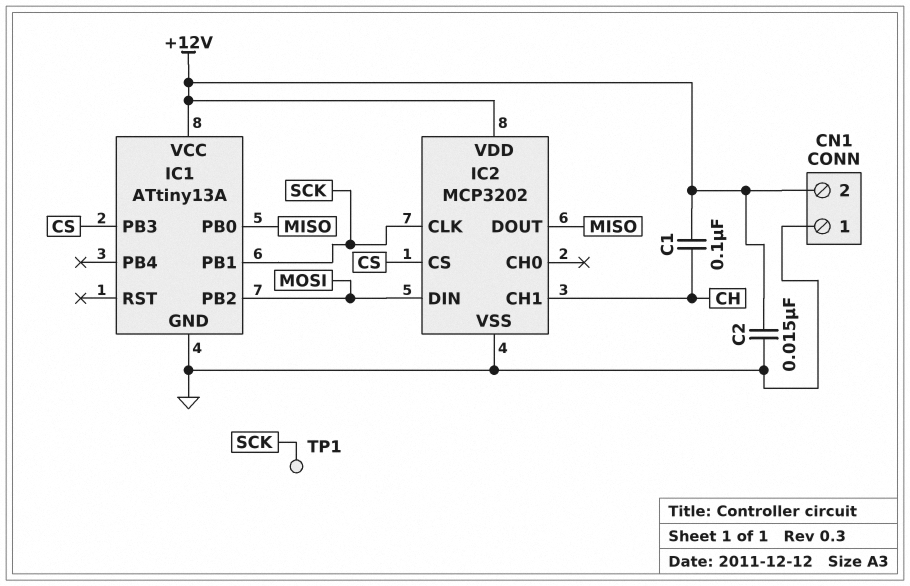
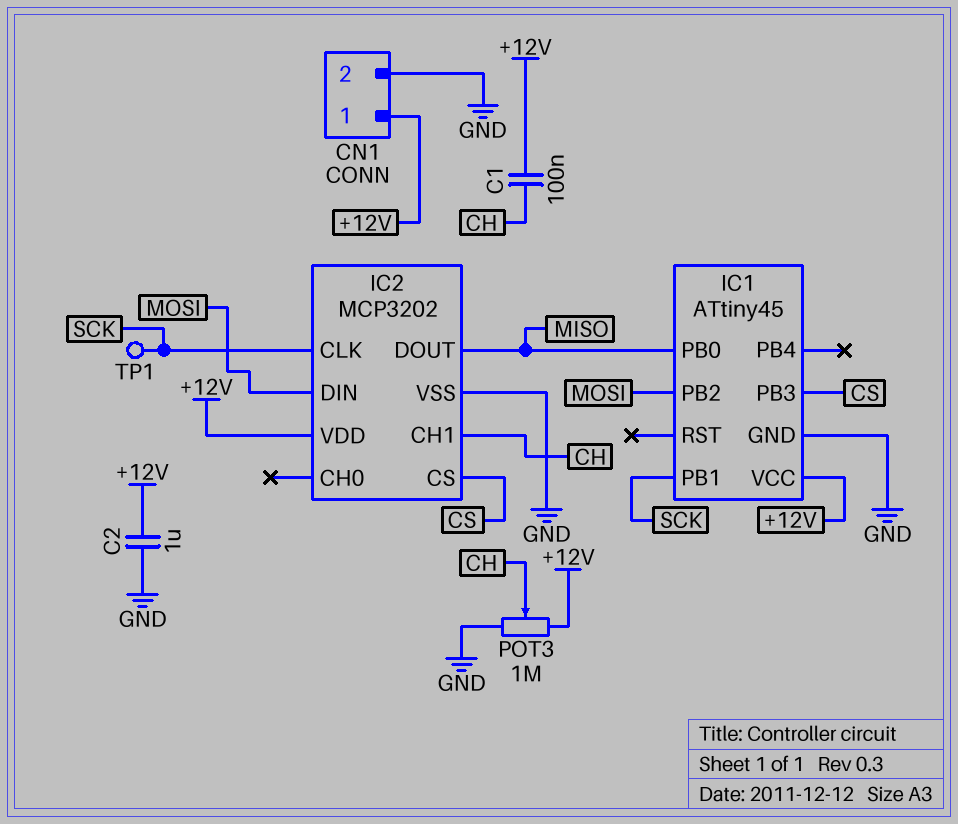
C2: 15nF (+12V, GND) -> 1uF (+12V, GND)
CN1 pin 1: GND -> +12V
CN1 pin 2: +12V -> GND
IC1: ATtiny13A -> ATtiny45
POT3: none -> 1M (+12V, GND, wiper CH)

